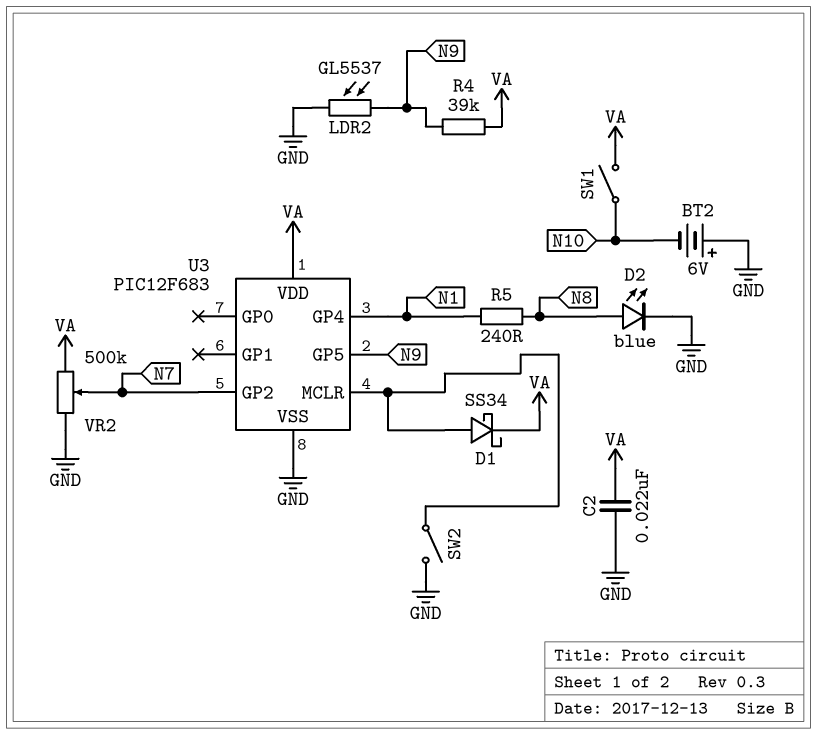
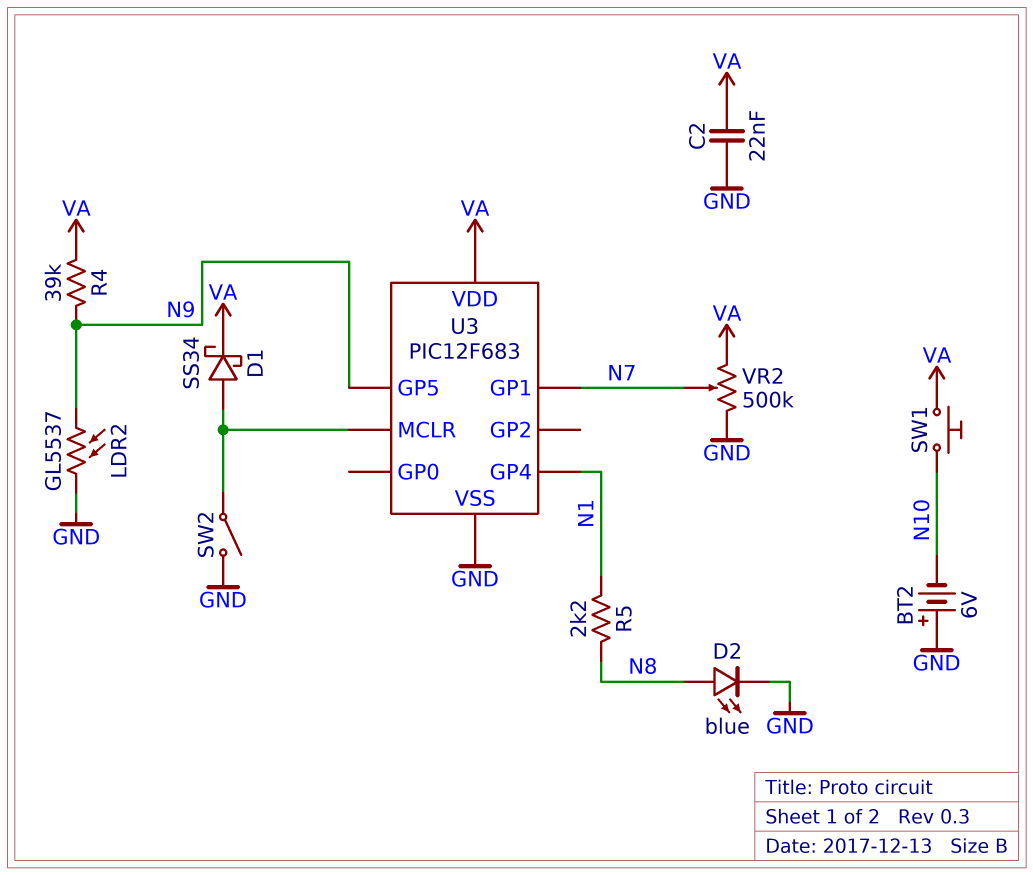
R5: 240 (N1, N8) -> 2.2k (N1, N8)
SW1: switch (N10, VA) -> button (N10, VA)
U3 pin GP1: none -> N7
U3 pin GP2: N7 -> none

